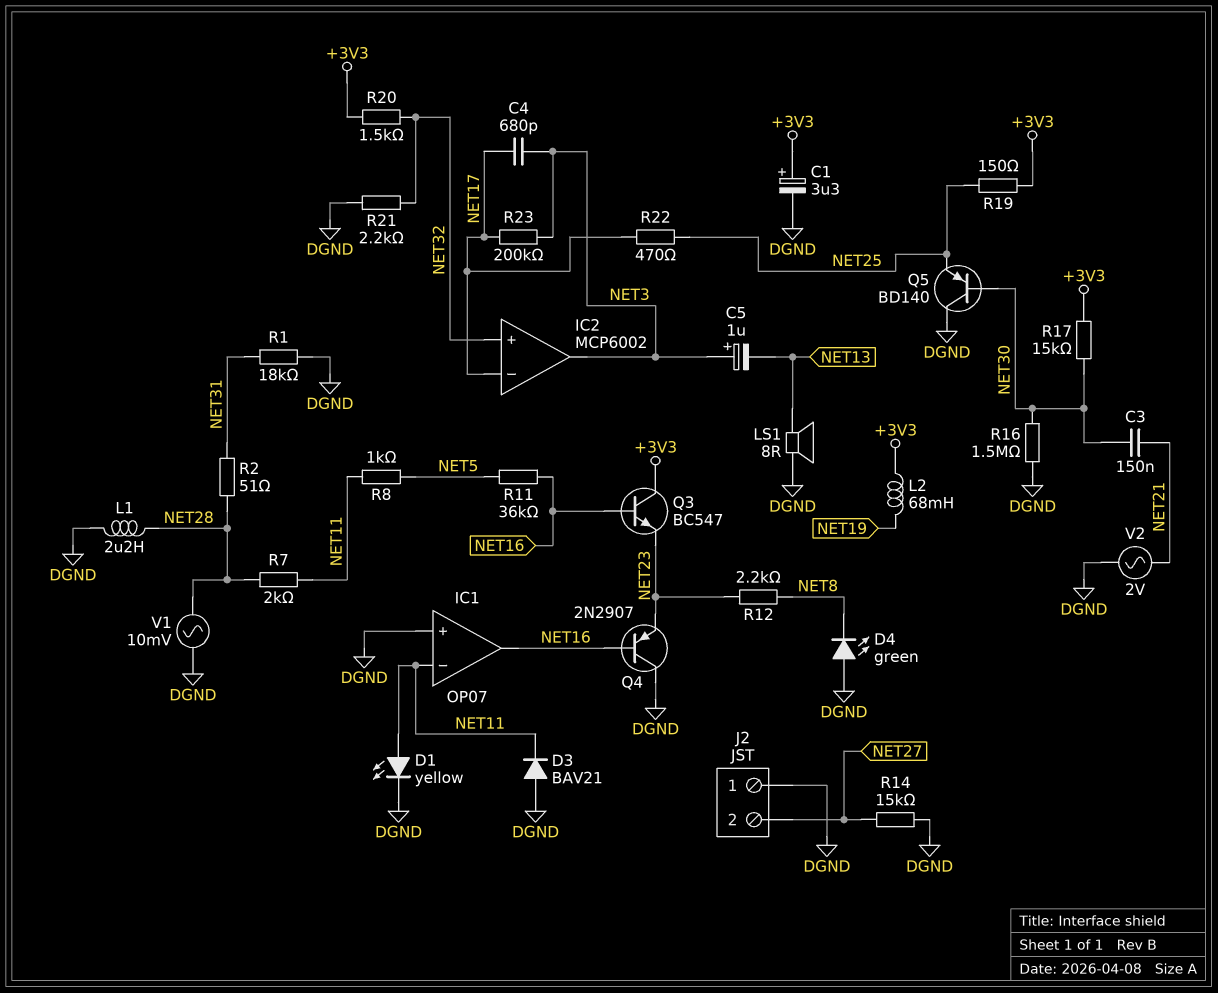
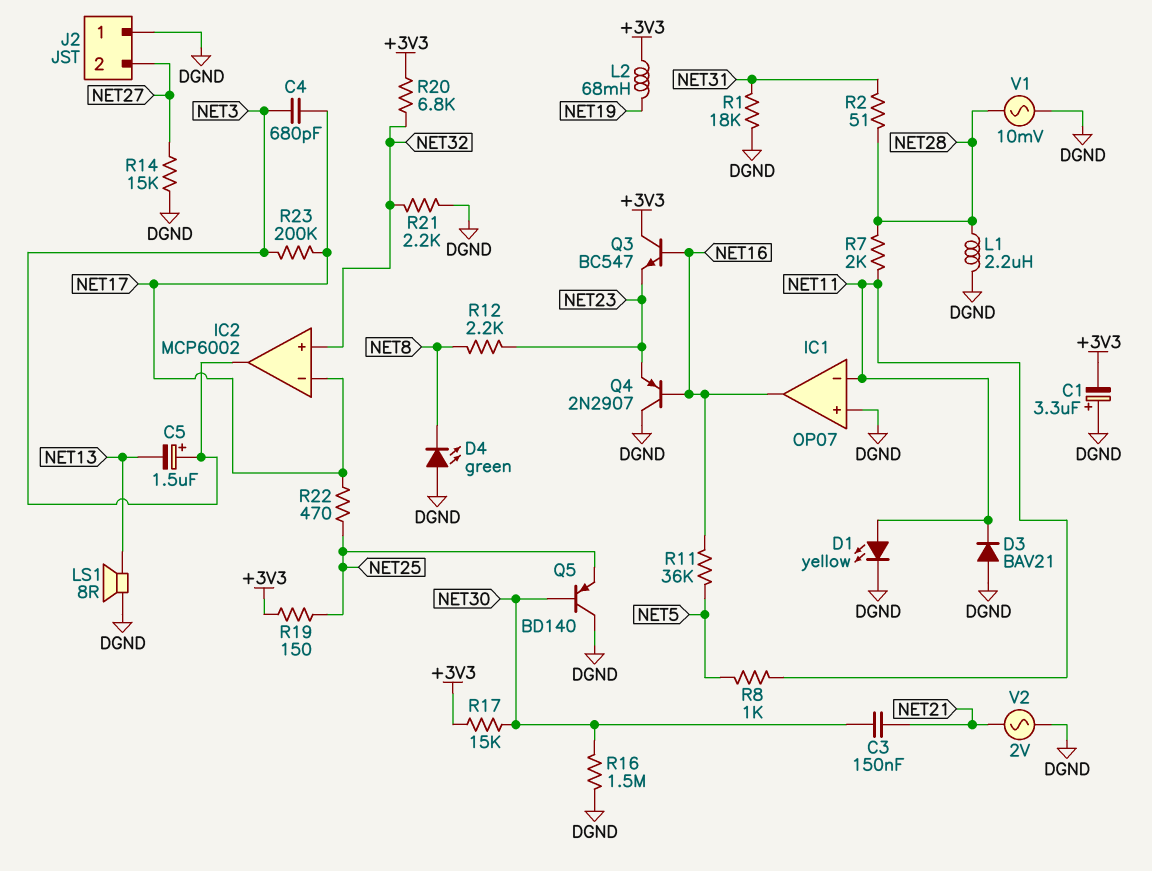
C1: 3.3uF (plus +3V3, minus DGND) -> 3.3uF (plus DGND, minus +3V3)
C5: 1uF (plus NET3, minus NET13) -> 1.5uF (plus NET3, minus NET13)
R20: 1.5k (+3V3, NET32) -> 6.8k (+3V3, NET32)

